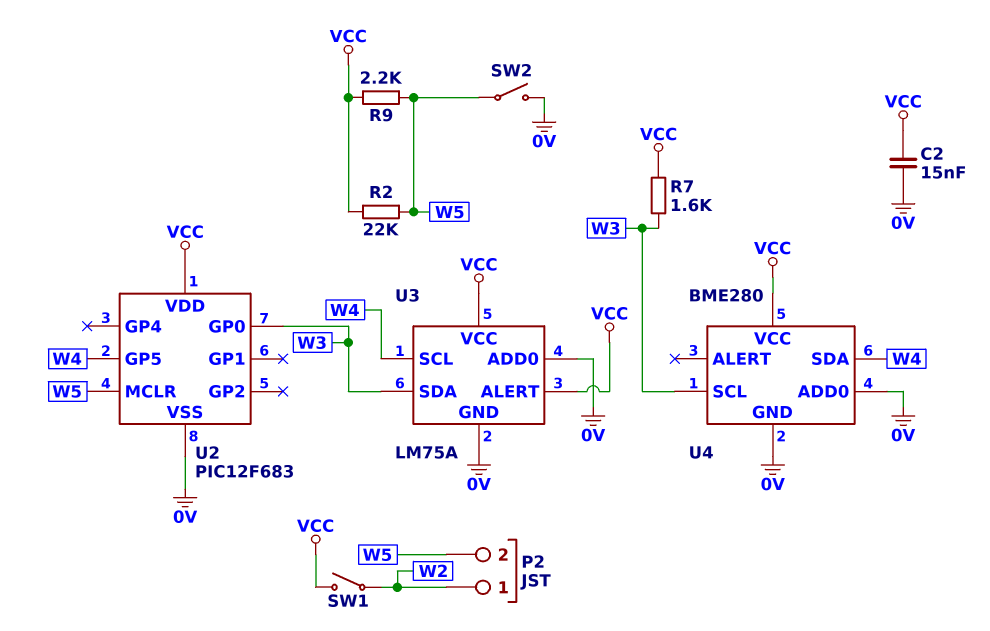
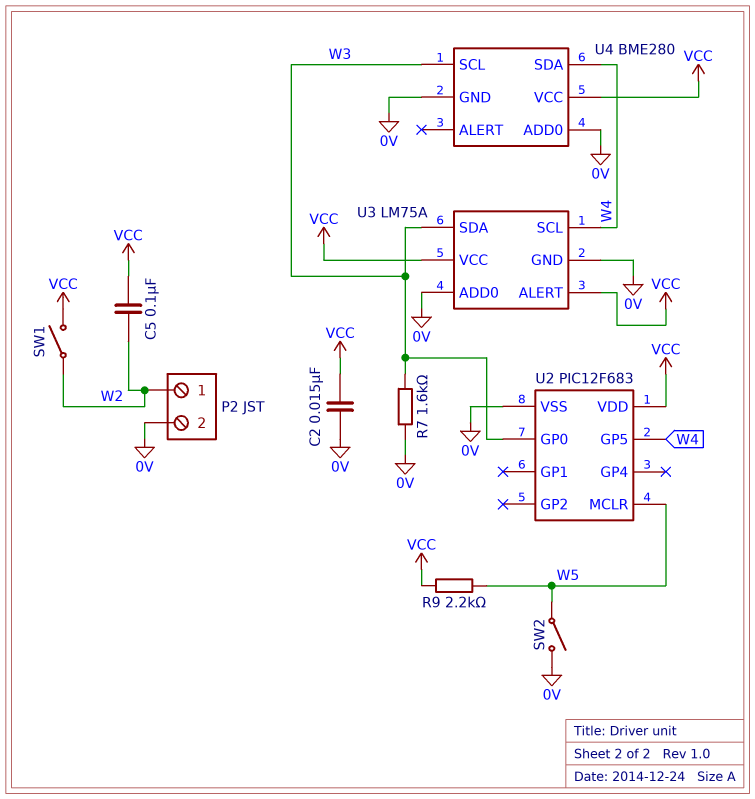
C5: none -> 100nF (VCC, W2)
P2 pin 2: W5 -> 0V
R2: 22k (VCC, W5) -> none
R7: 1.6k (VCC, W3) -> 1.6k (0V, W3)

